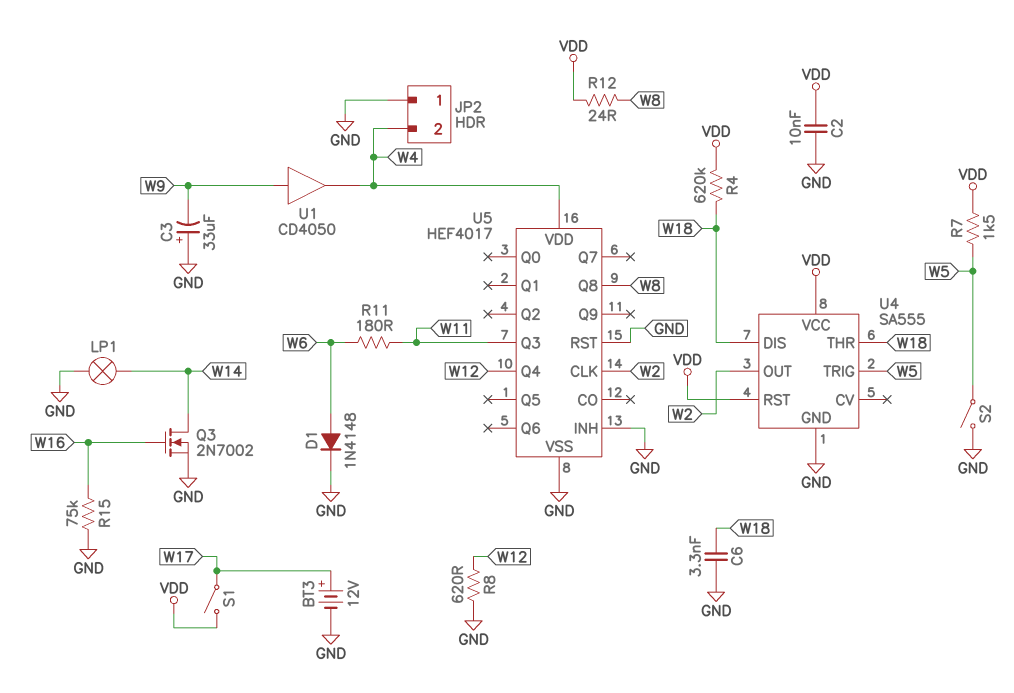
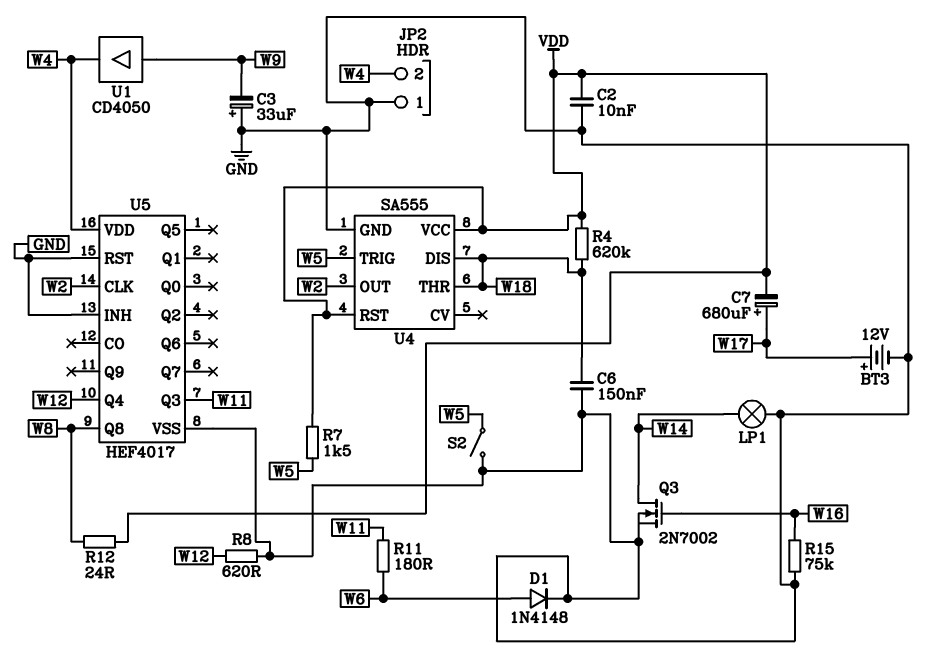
C6: 3.3nF (GND, W18) -> 150nF (GND, W18)
C7: none -> 680uF (plus W17, minus VDD)
S1: switch (VDD, W17) -> none

